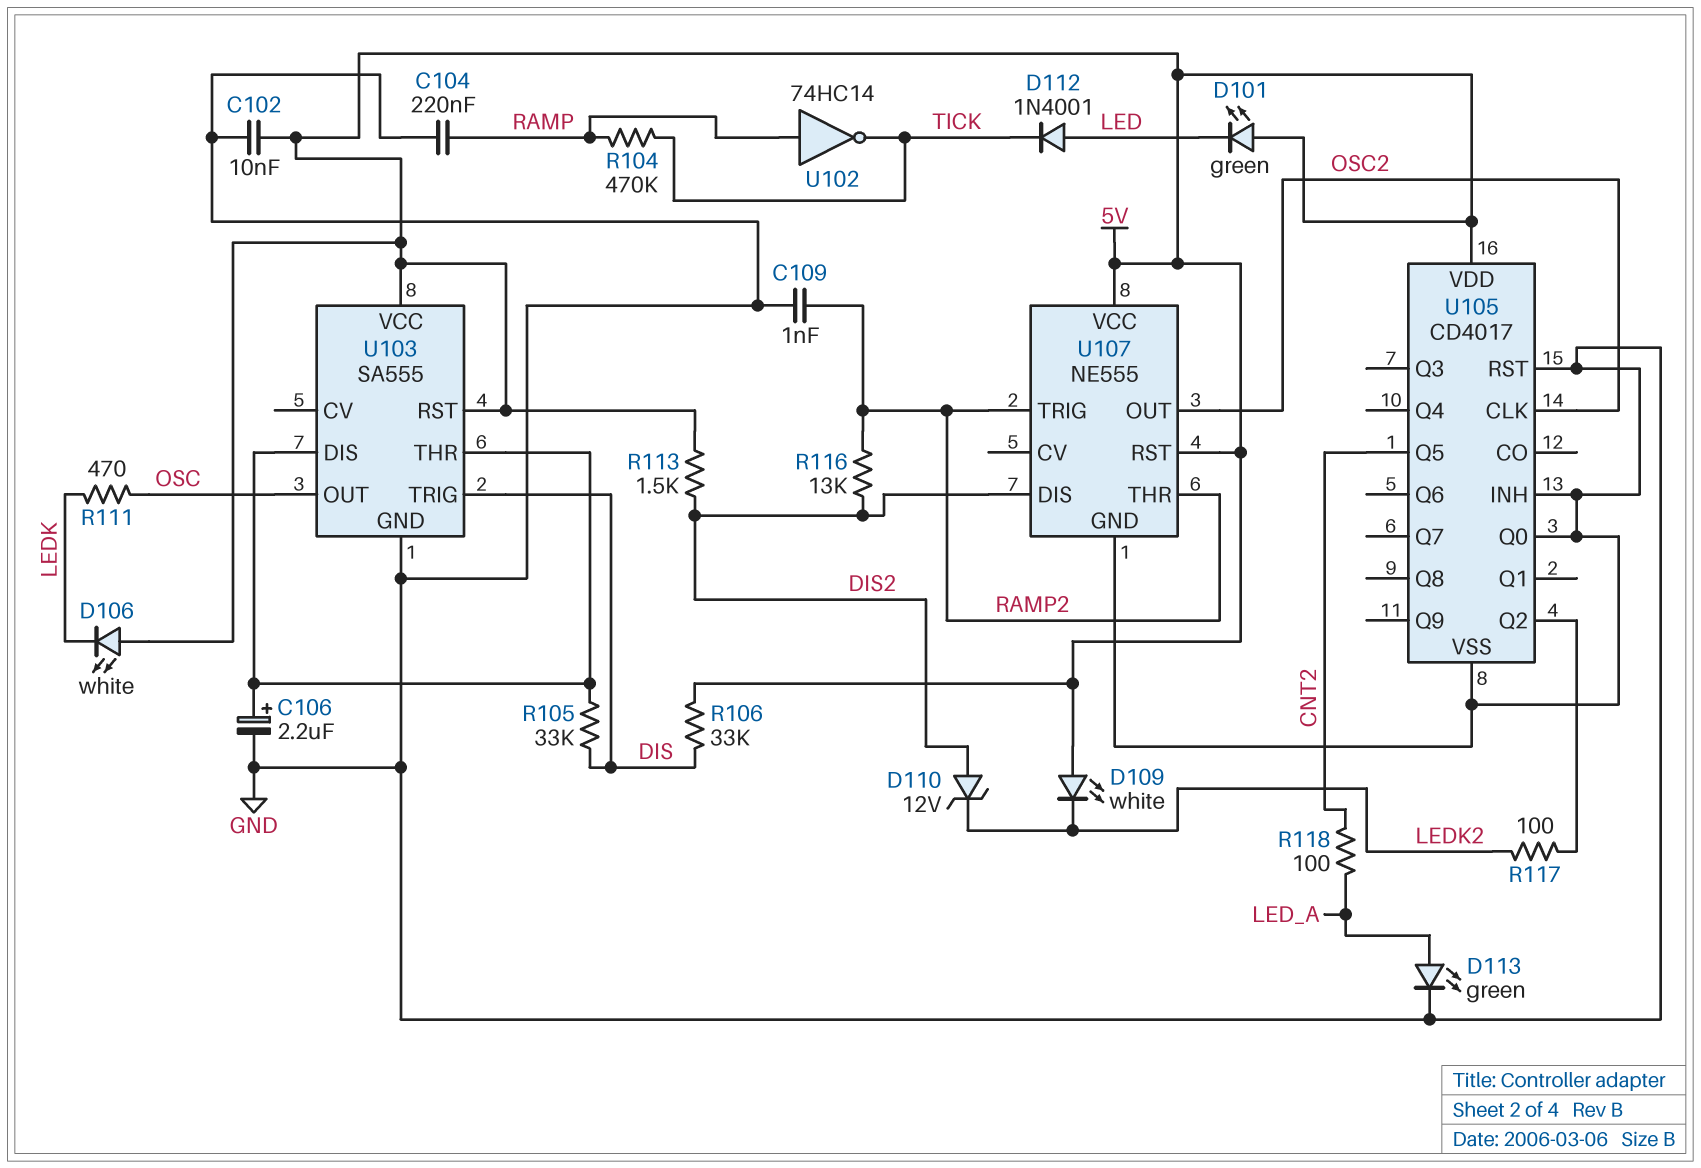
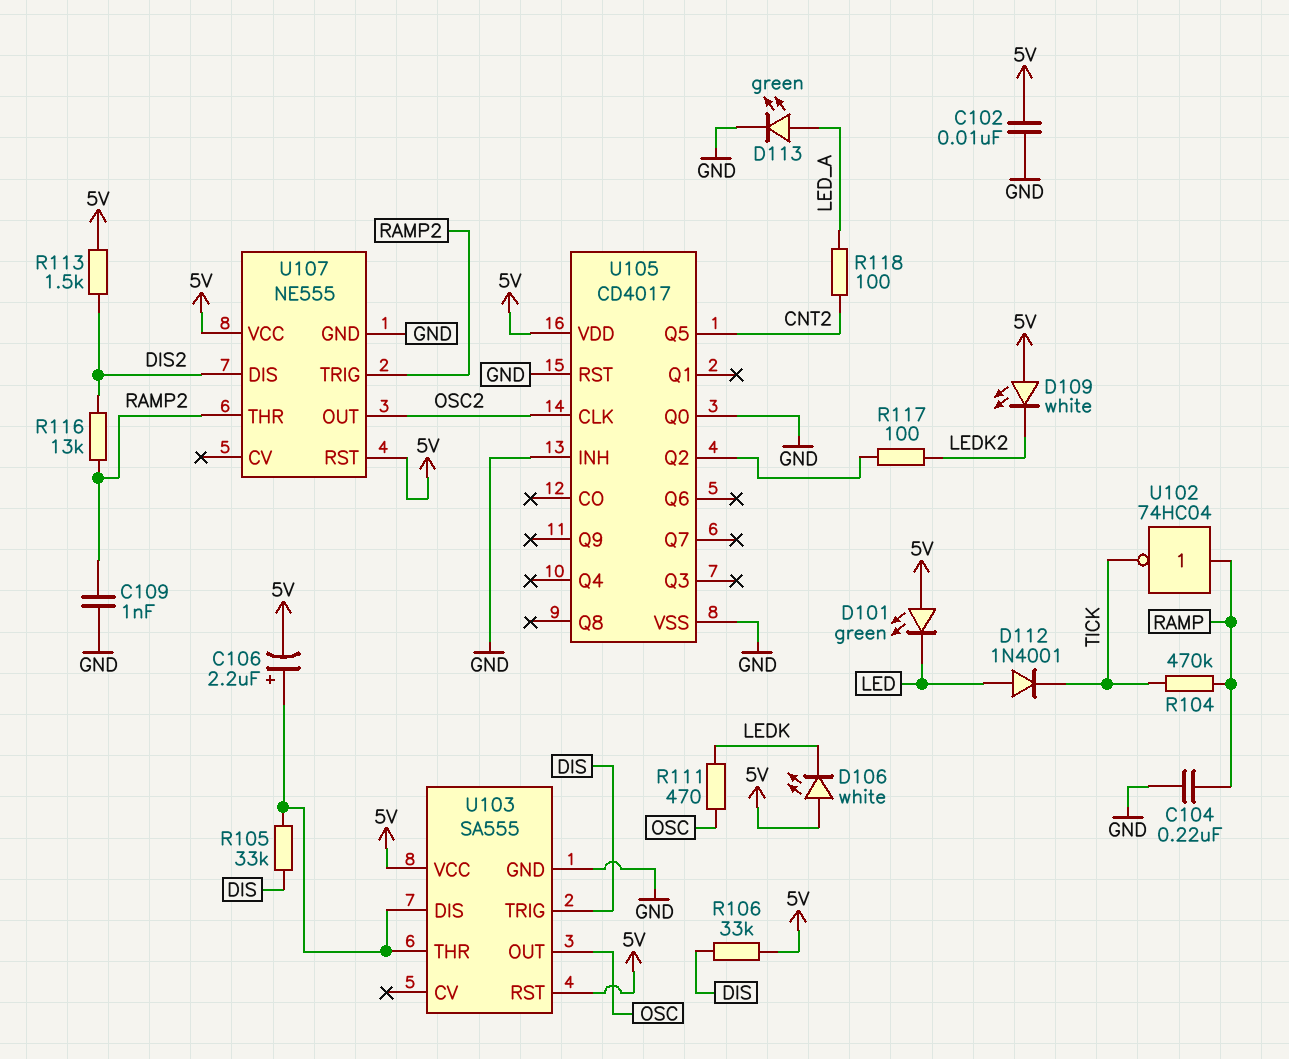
C106: 2.2uF (plus U103/DIS, minus GND) -> 2.2uF (plus U103/DIS, minus 5V)
D110: zener 12V (A DIS2, K LEDK2) -> none
U102: NOT 74HC14 (in RAMP, out TICK) -> NOT 74HC04 (in RAMP, out TICK)

